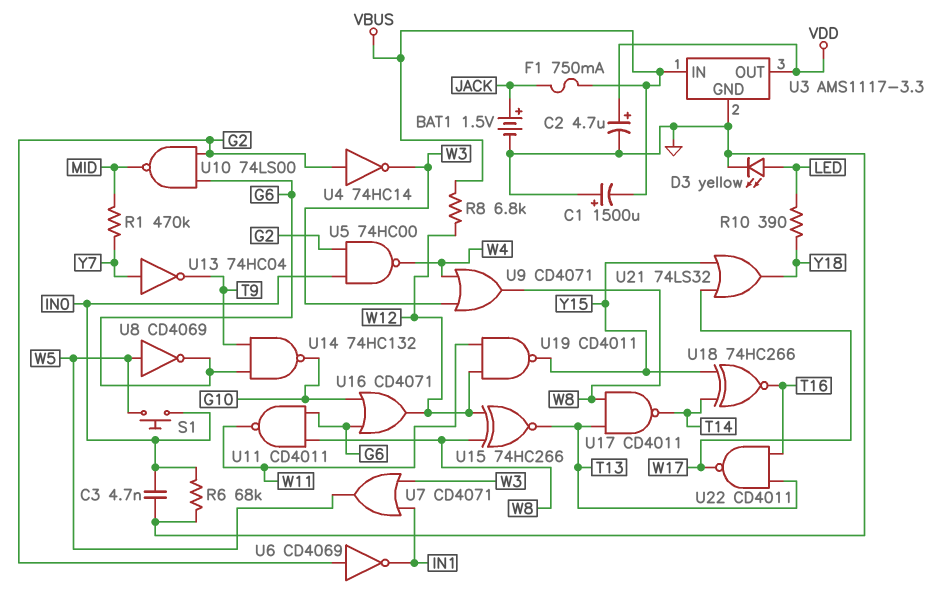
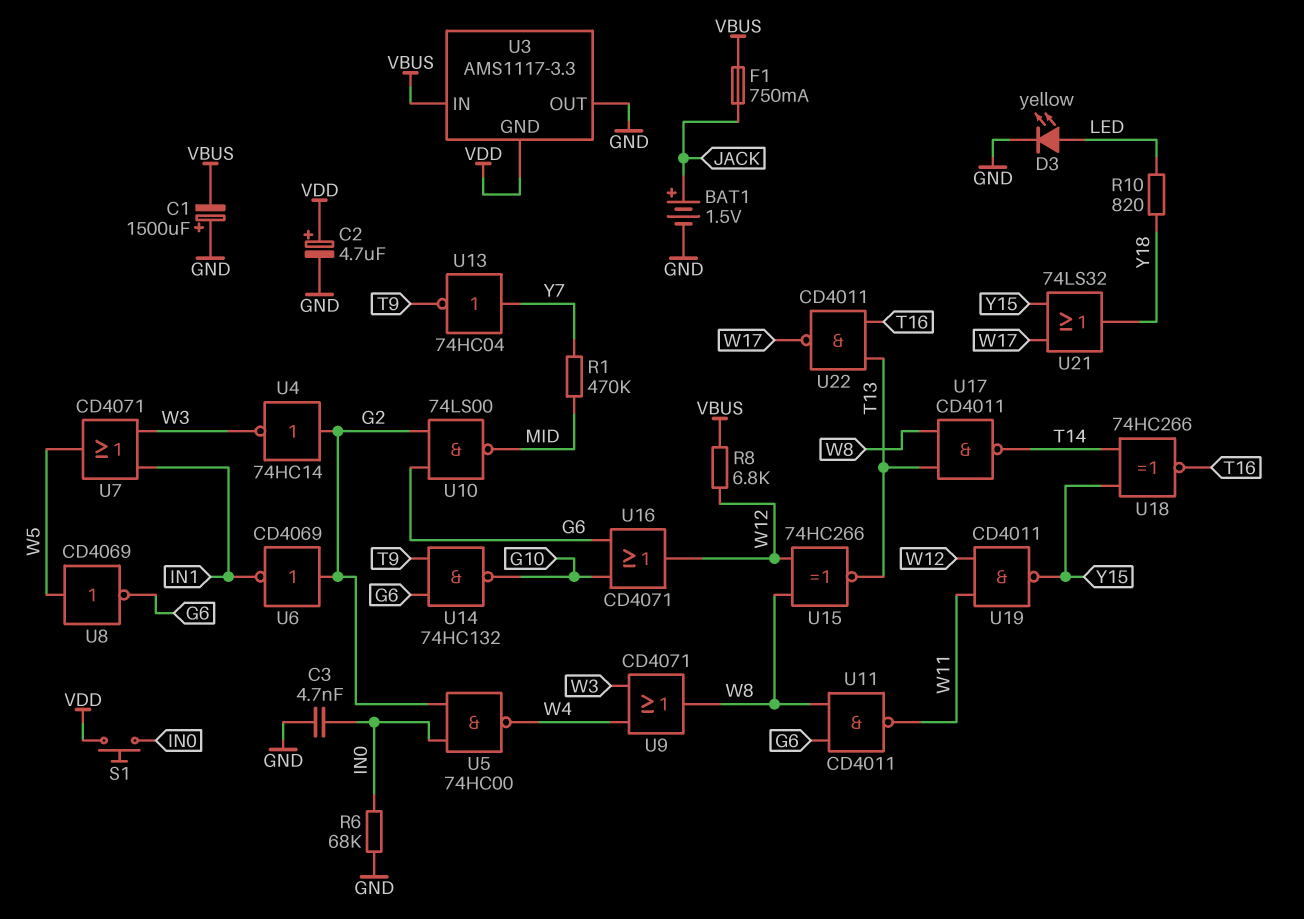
R10: 390 (LED, Y18) -> 820 (LED, Y18)
S1: button (IN0, W5) -> button (IN0, VDD)
U3 pin GND: GND -> VDD
U3 pin OUT: VDD -> GND

